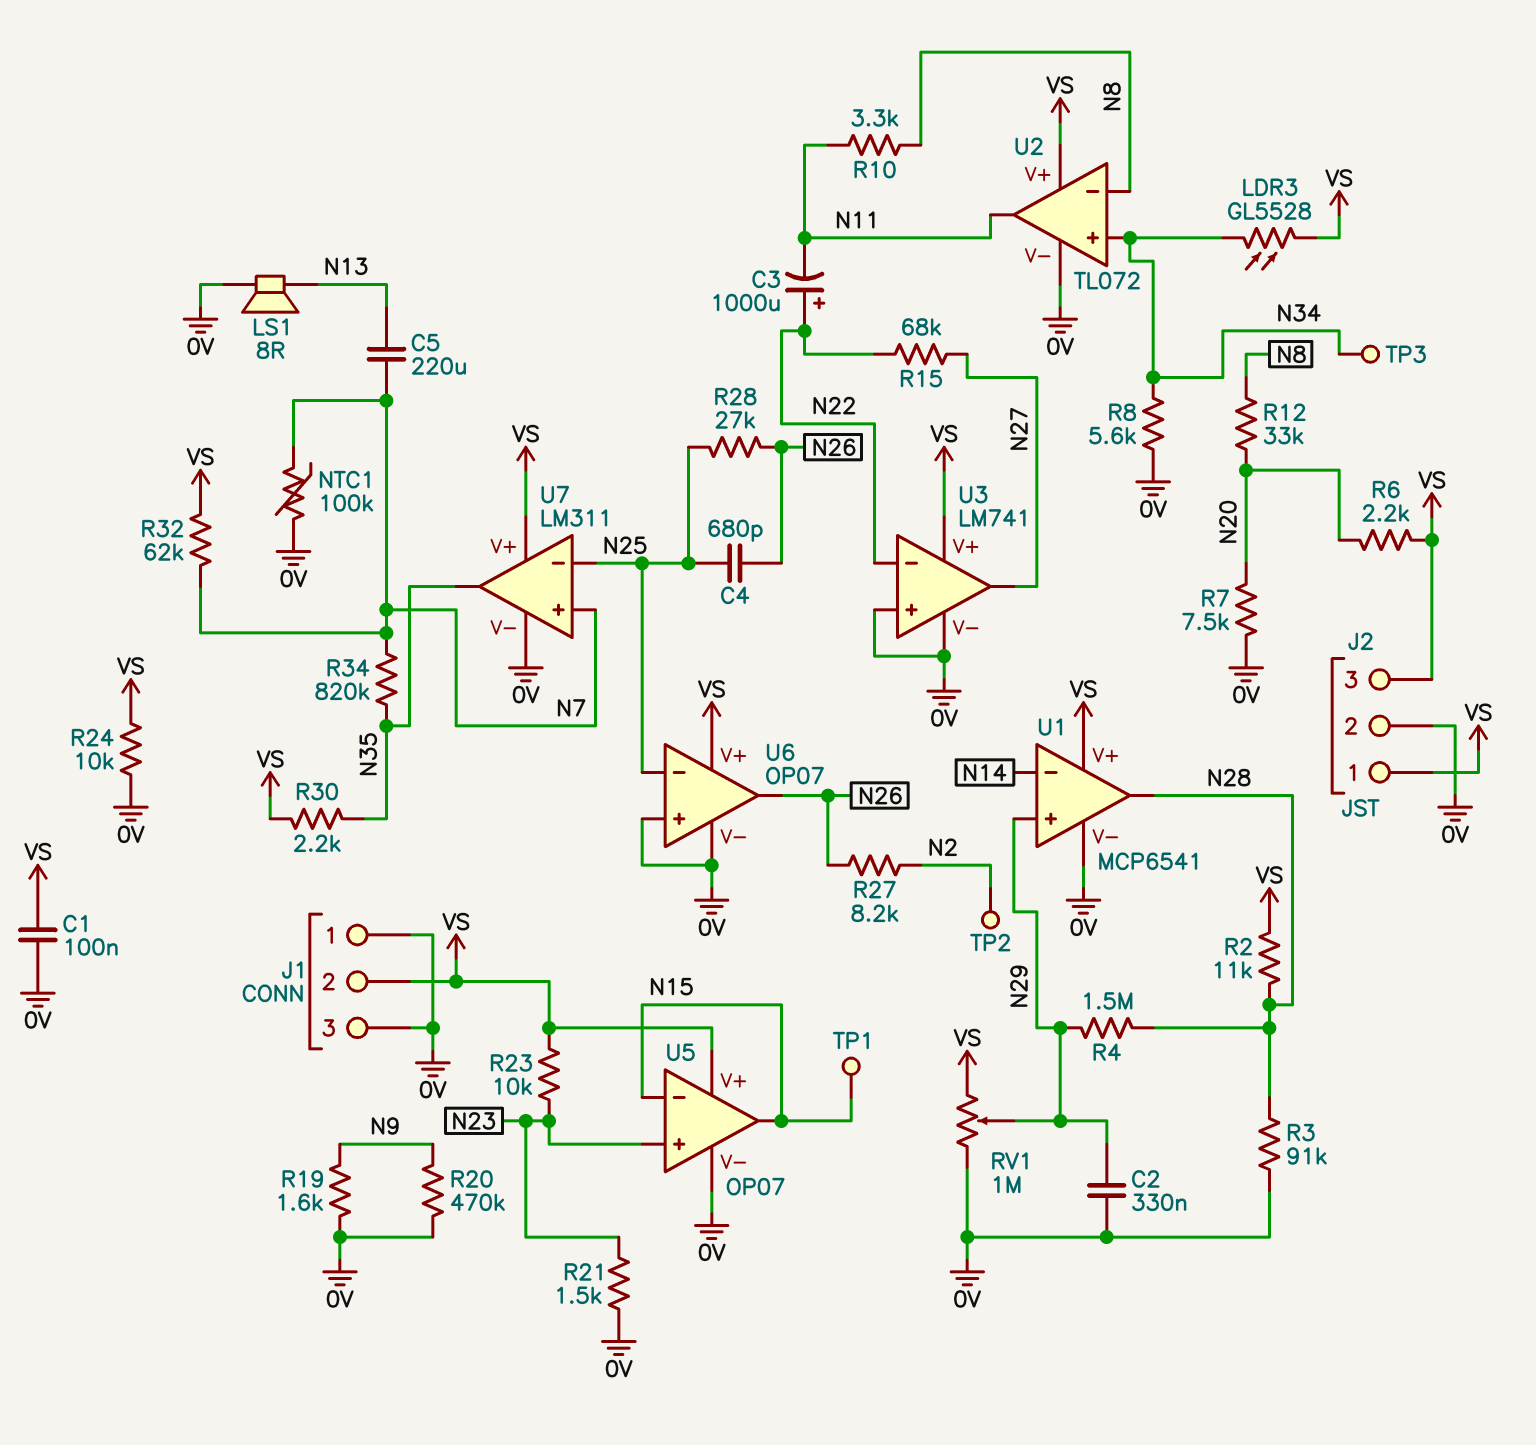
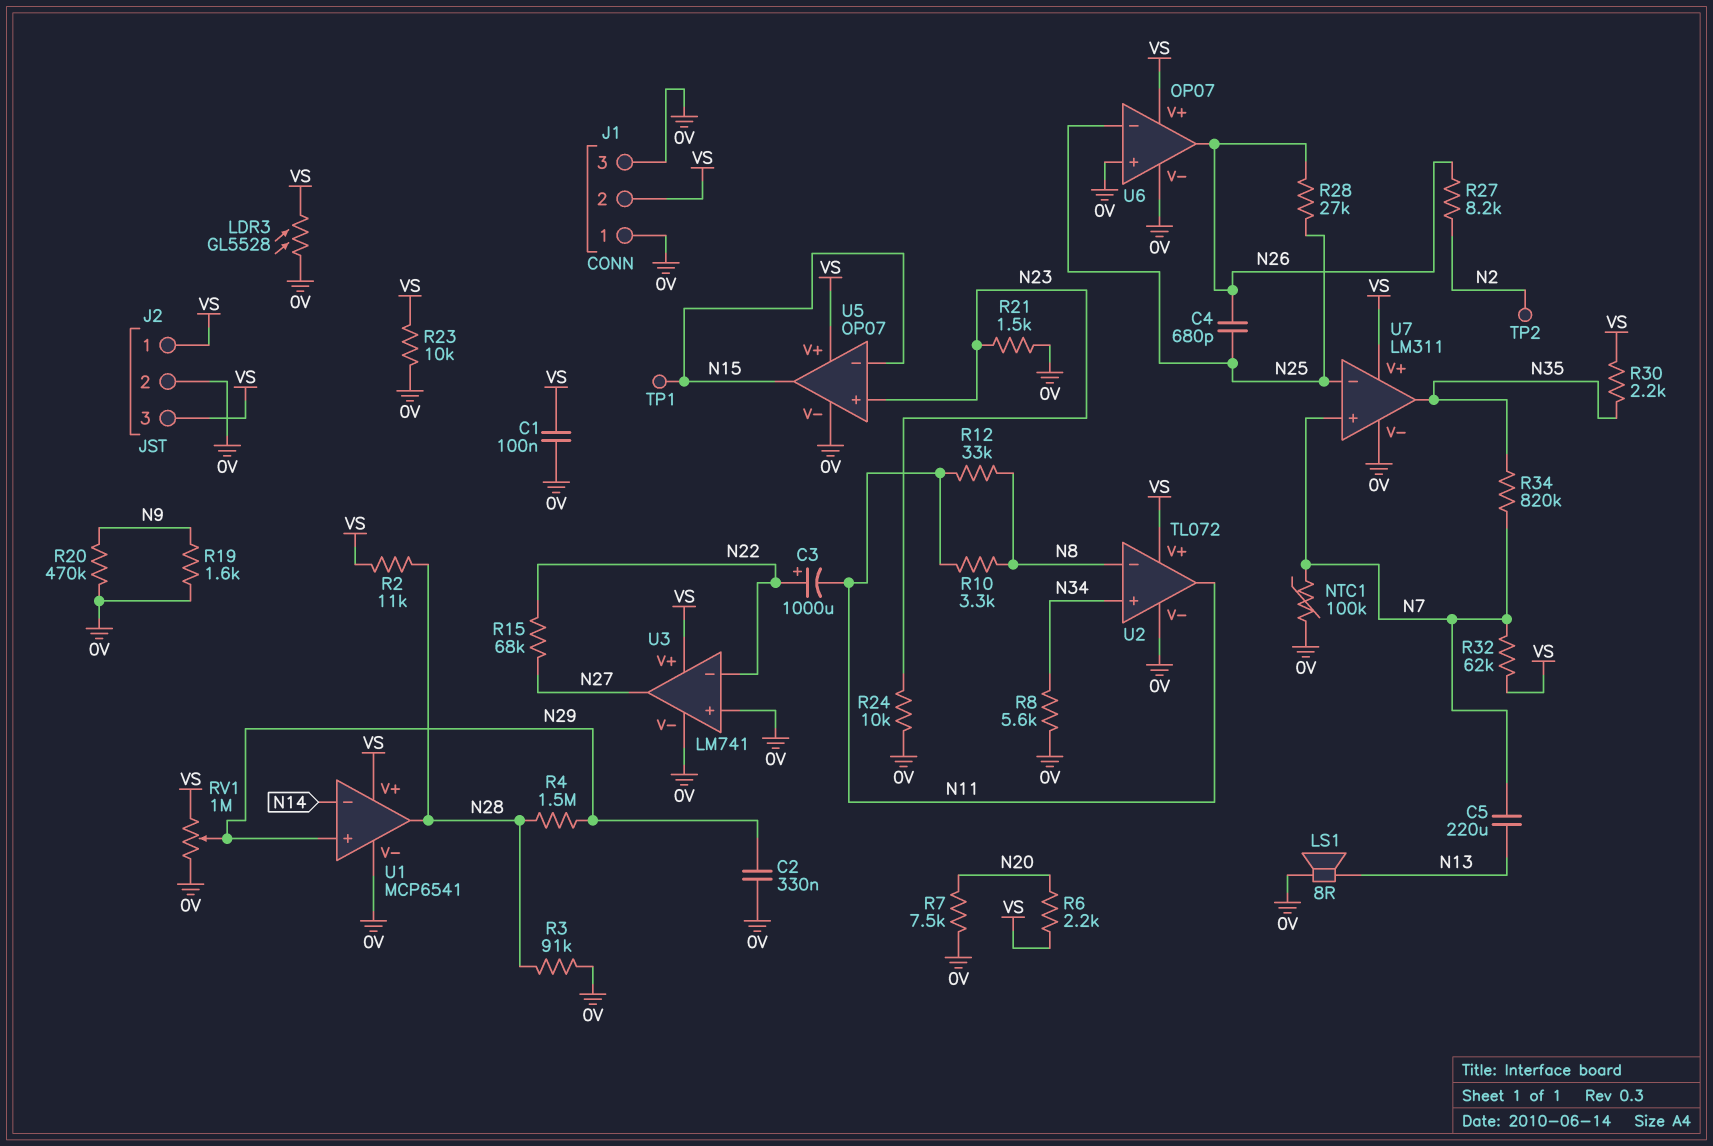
LDR3: GL5528 (N34, VS) -> GL5528 (0V, VS)
R12: 33k (N8, N20) -> 33k (N8, N11)
R23: 10k (N23, VS) -> 10k (0V, VS)
R24: 10k (0V, VS) -> 10k (0V, N23)
TP3: test point (N34) -> none

